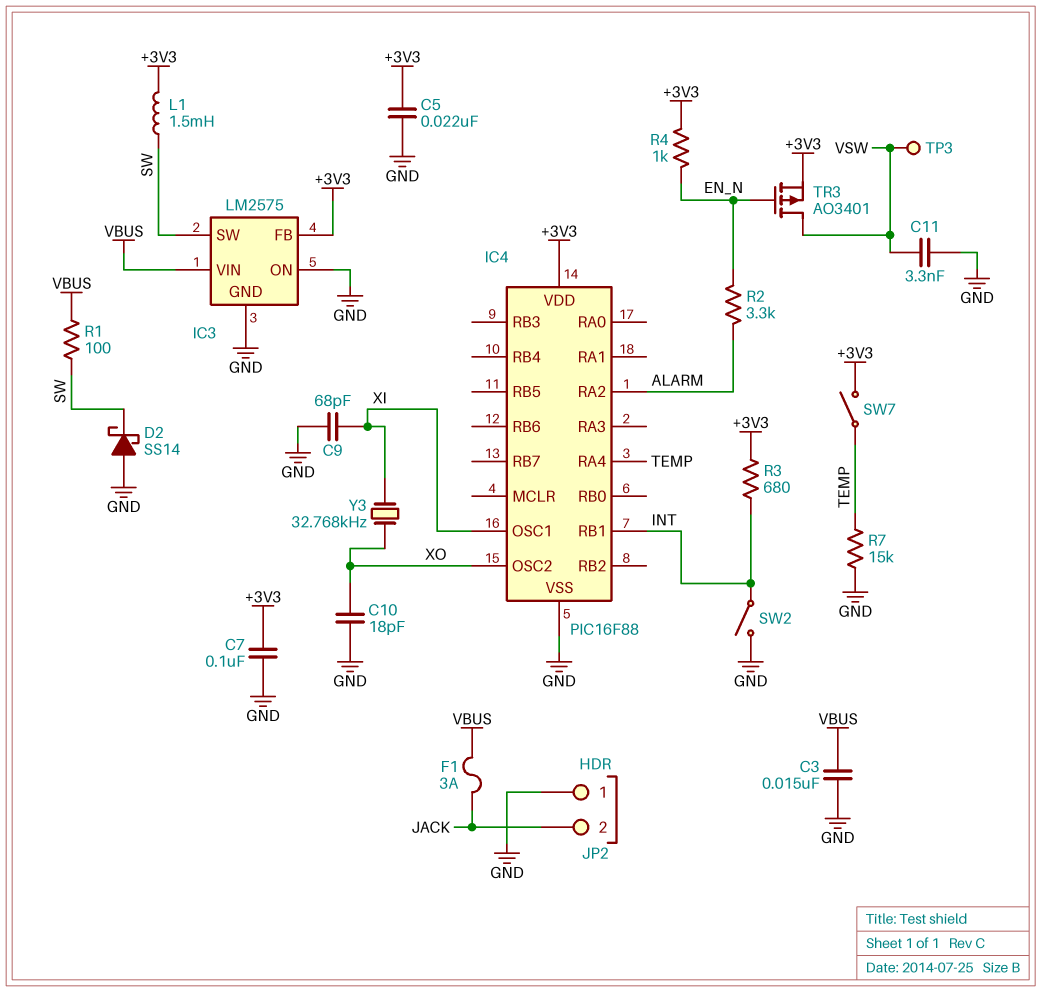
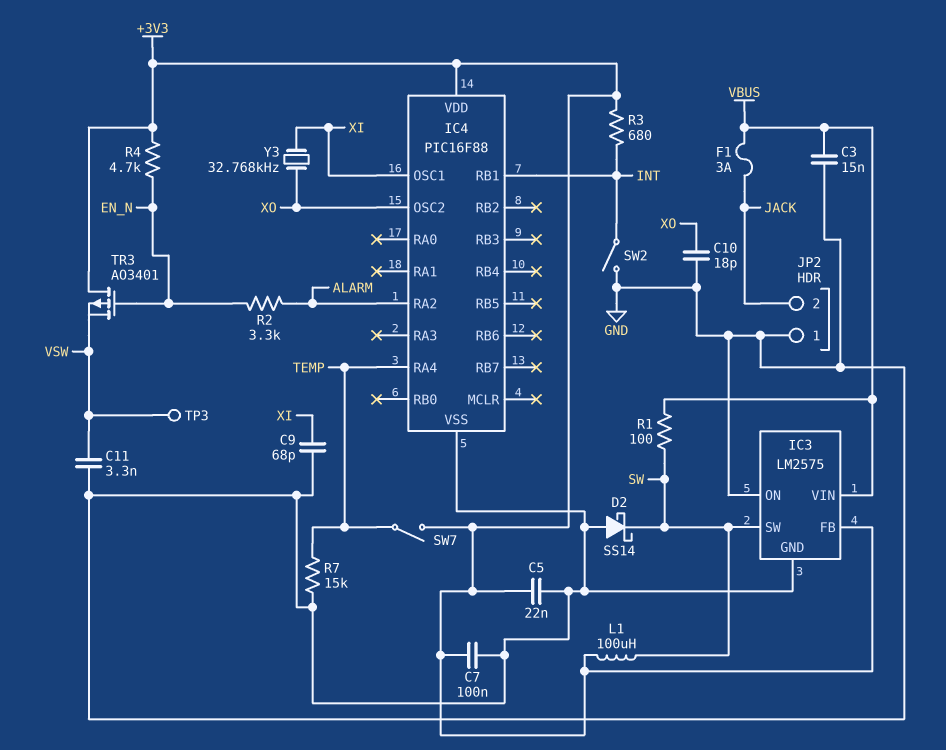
L1: 1.5mH (+3V3, SW) -> 100uH (+3V3, SW)
R4: 1k (+3V3, EN_N) -> 4.7k (+3V3, EN_N)
TR3: PMOS AO3401 (G EN_N, D VSW, S +3V3) -> PMOS AO3401 (G EN_N, D +3V3, S VSW)

